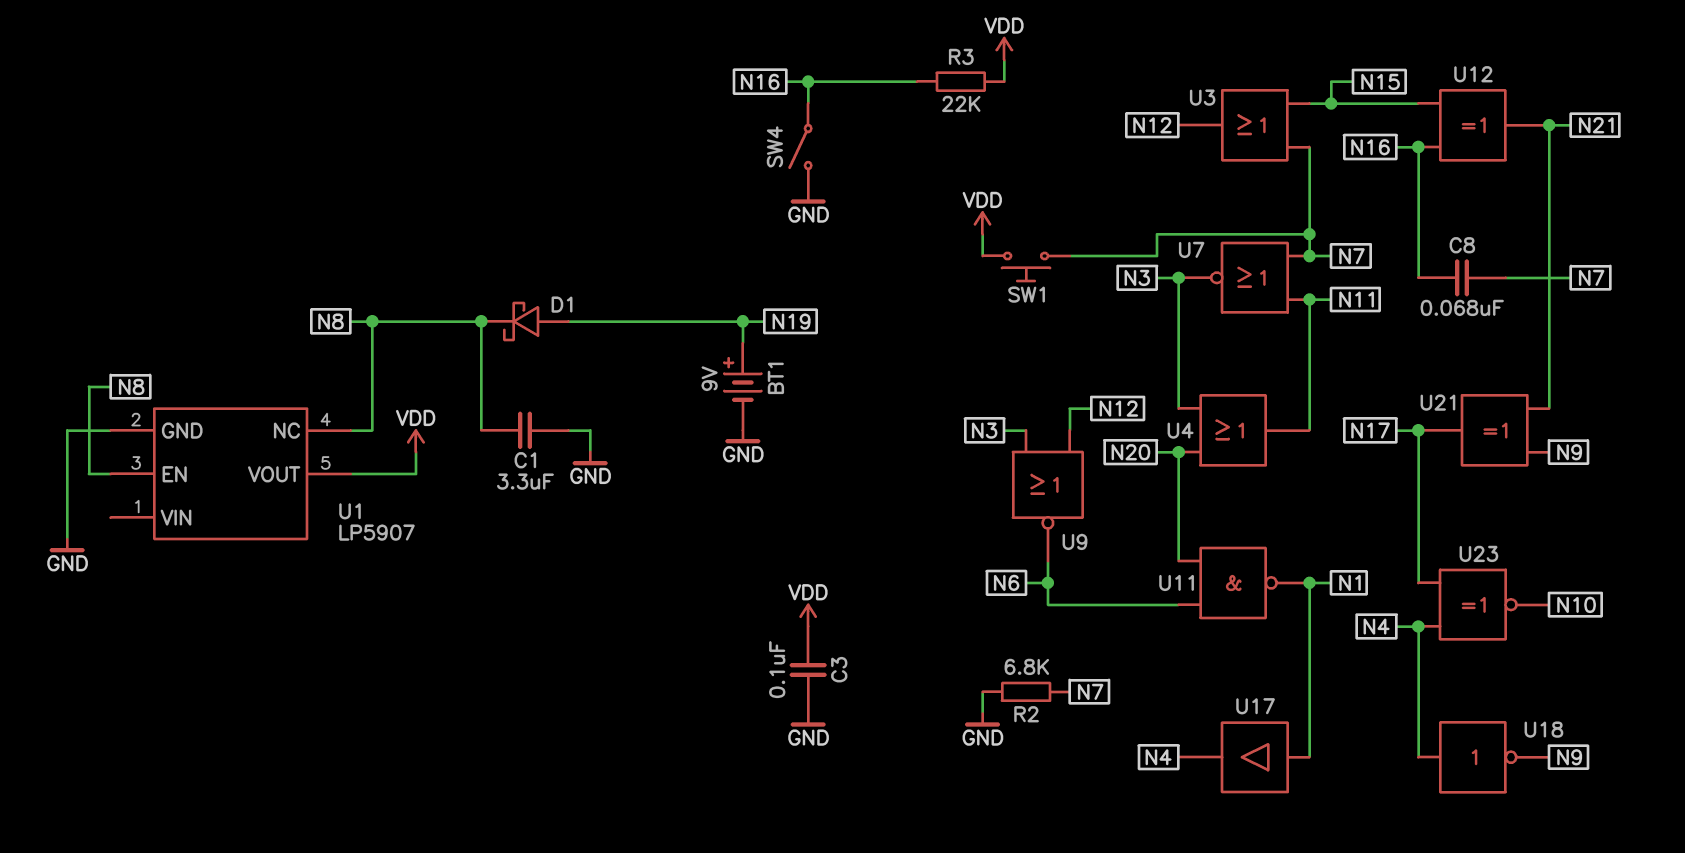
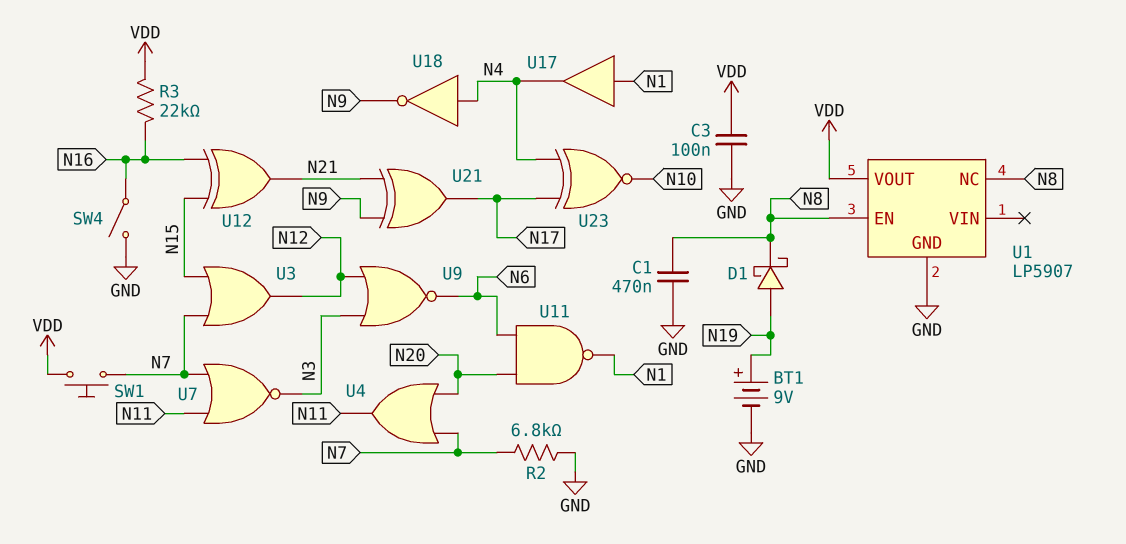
C1: 3.3uF (GND, N8) -> 470nF (GND, N8)
C8: 68nF (N7, N16) -> none
U4: OR (in N3, in N20, out N11) -> OR (in N7, in N20, out N11)

